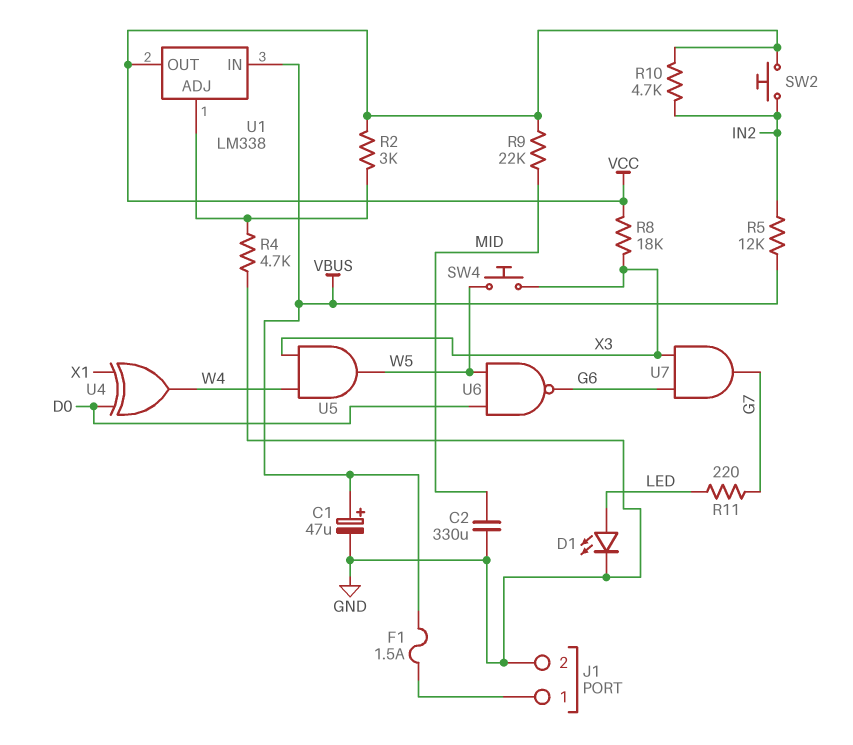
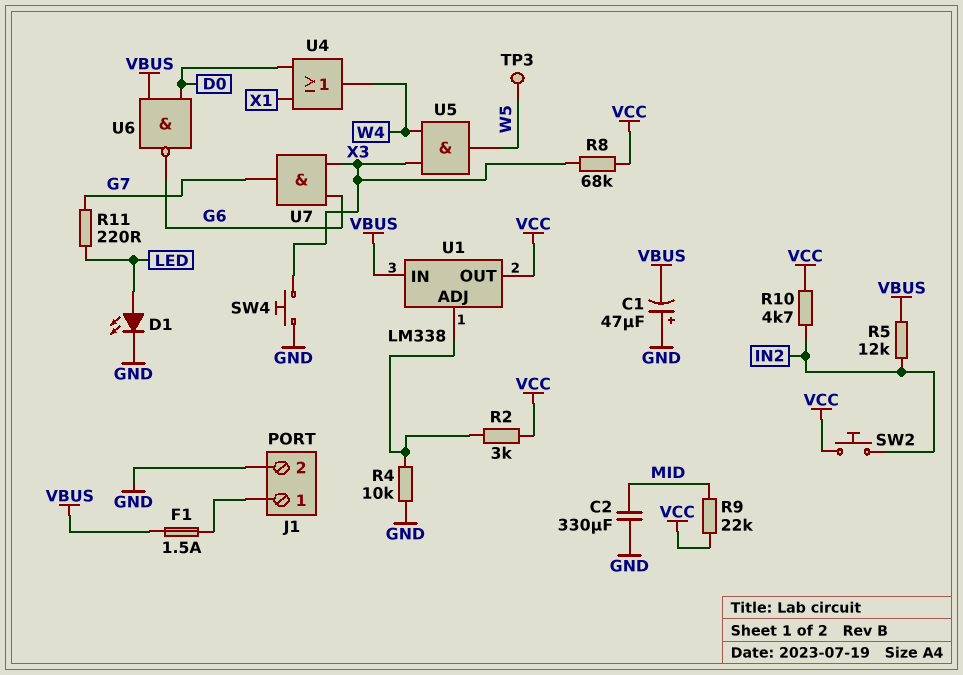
C1: 47uF (plus VBUS, minus GND) -> 47uF (plus GND, minus VBUS)
R4: 4.7k (GND, U1/ADJ) -> 10k (GND, U1/ADJ)
R8: 18k (VCC, X3) -> 68k (VCC, X3)
SW4: button (W5, X3) -> button (GND, X3)
TP3: none -> test point (W5)
U4: XOR (in D0, in X1, out W4) -> OR (in D0, in X1, out W4)
U6: NAND (in D0, in W5, out G6) -> NAND (in D0, in VBUS, out G6)

